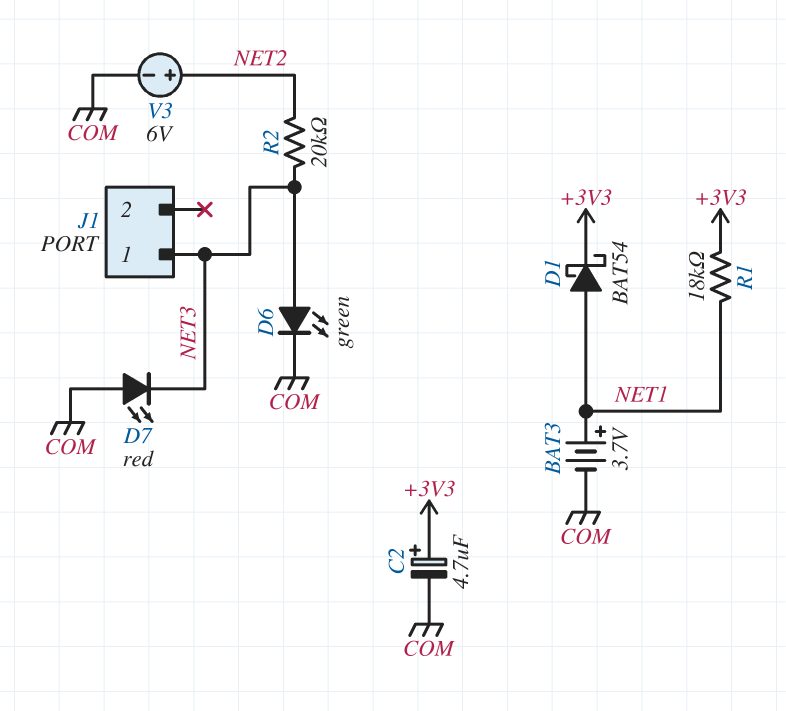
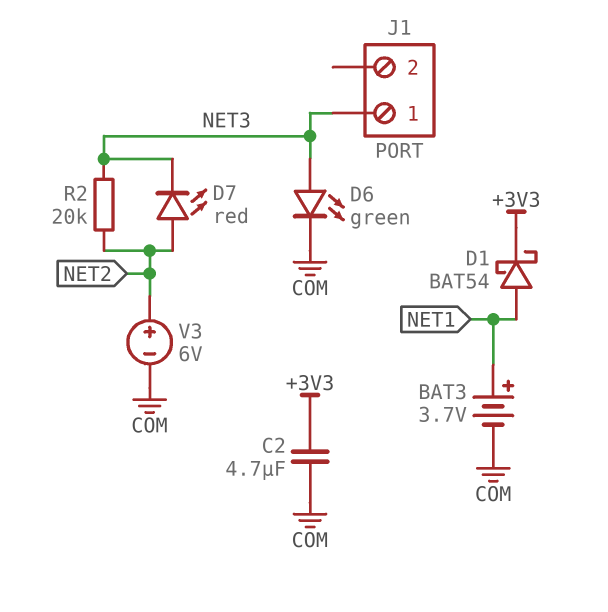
C2: 4.7uF (plus +3V3, minus COM) -> 4.7uF (+3V3, COM)
D7: LED red (A COM, K NET3) -> LED red (A NET2, K NET3)
R1: 18k (+3V3, NET1) -> none

